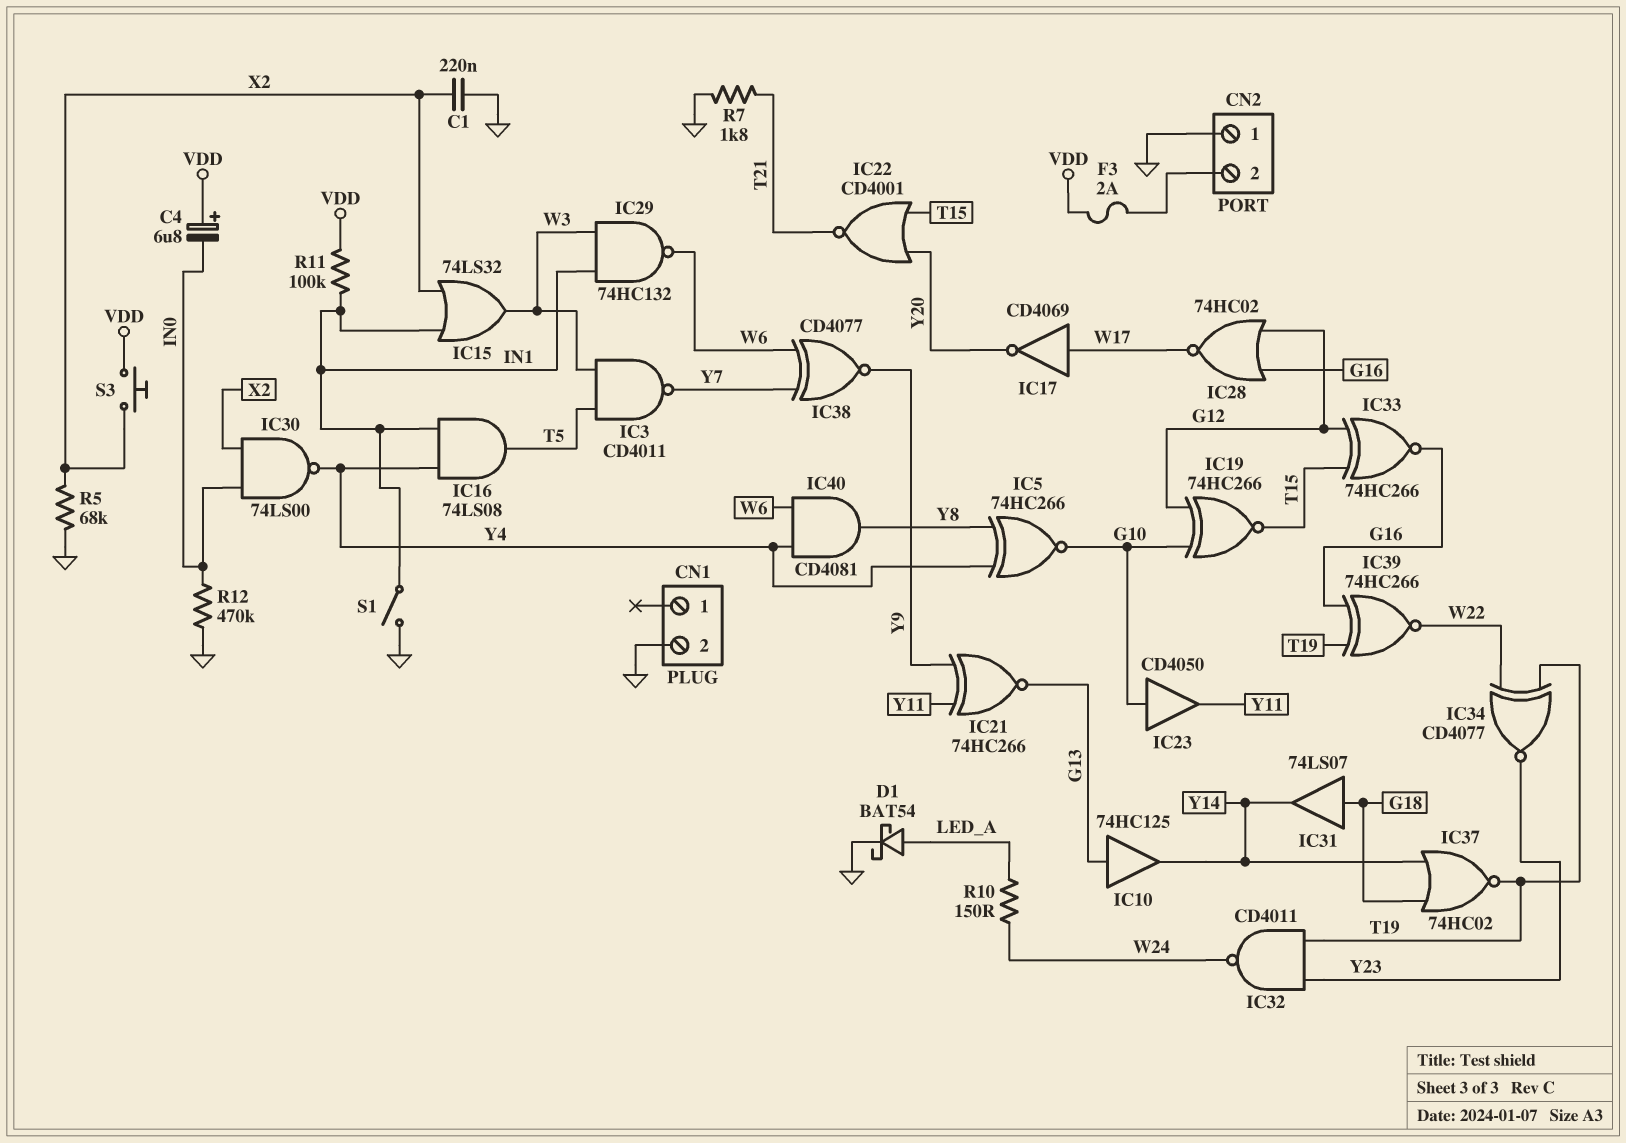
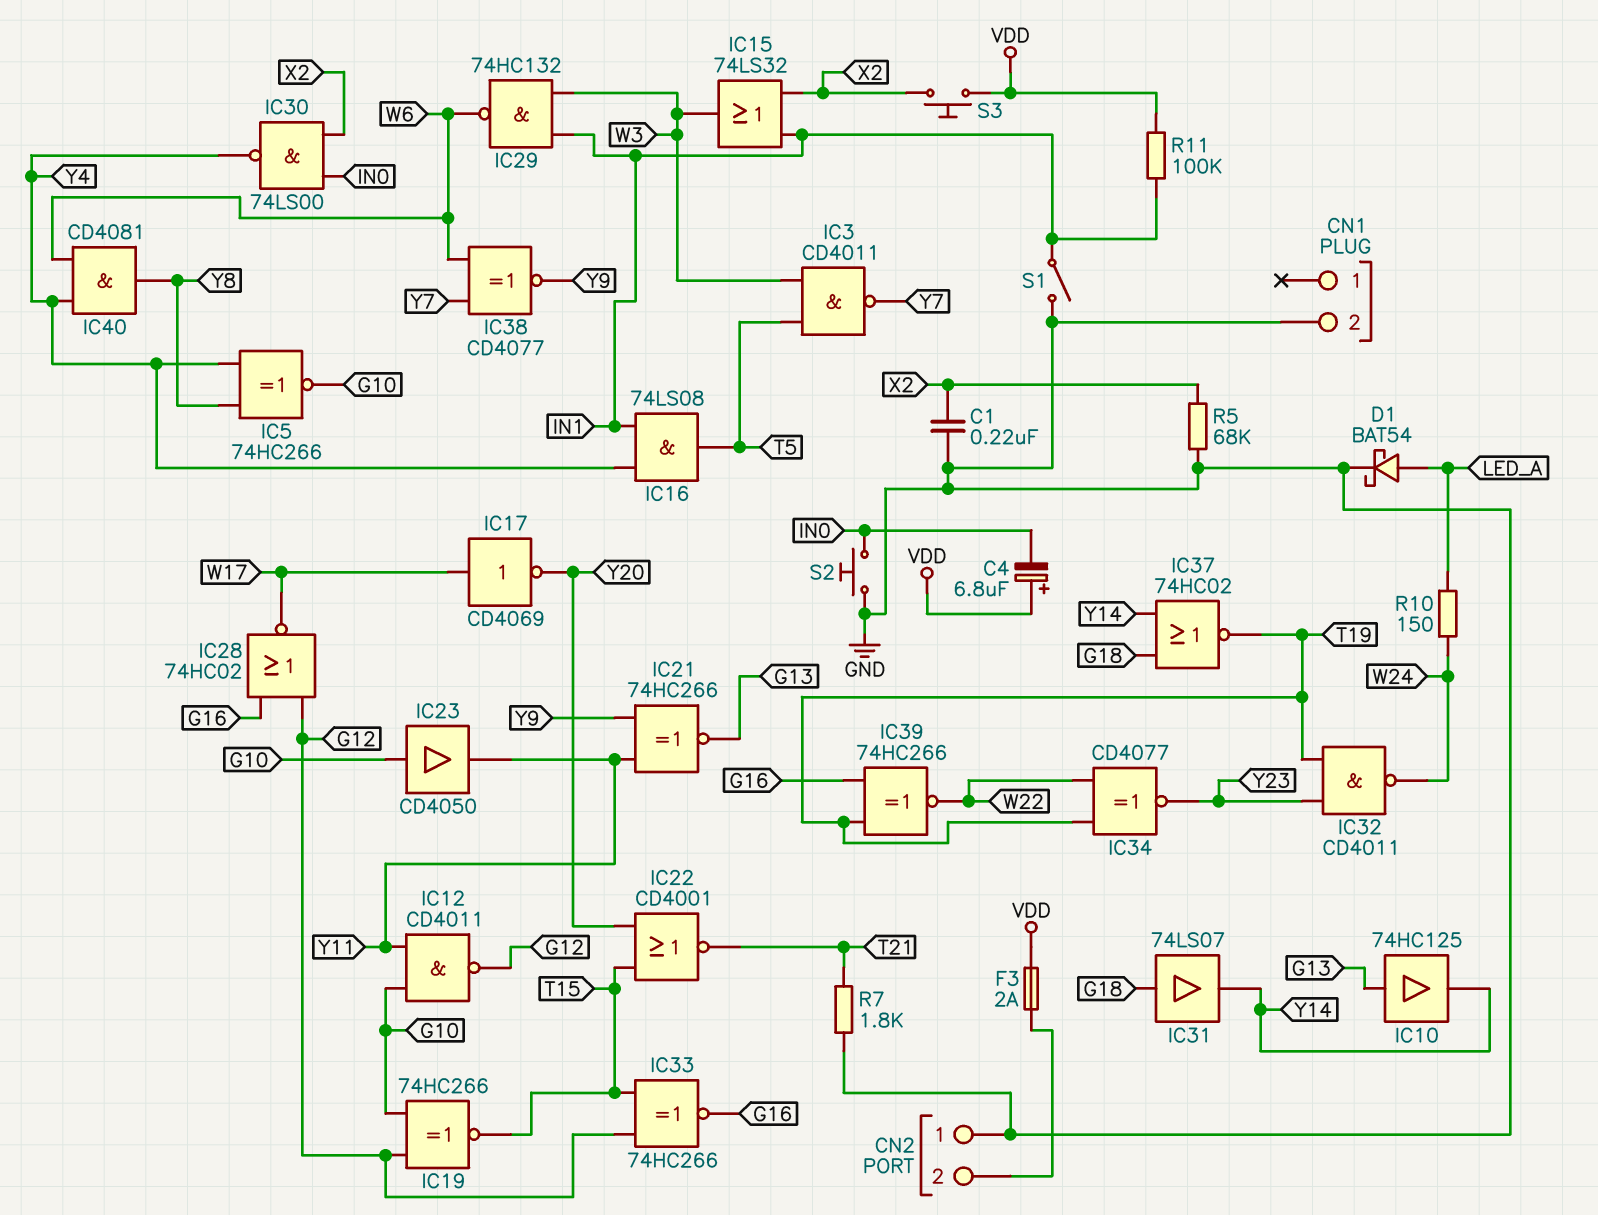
IC12: none -> NAND CD4011 (in G10, in Y11, out G12)
R12: 470k (GND, IN0) -> none
S2: none -> button (GND, IN0)

